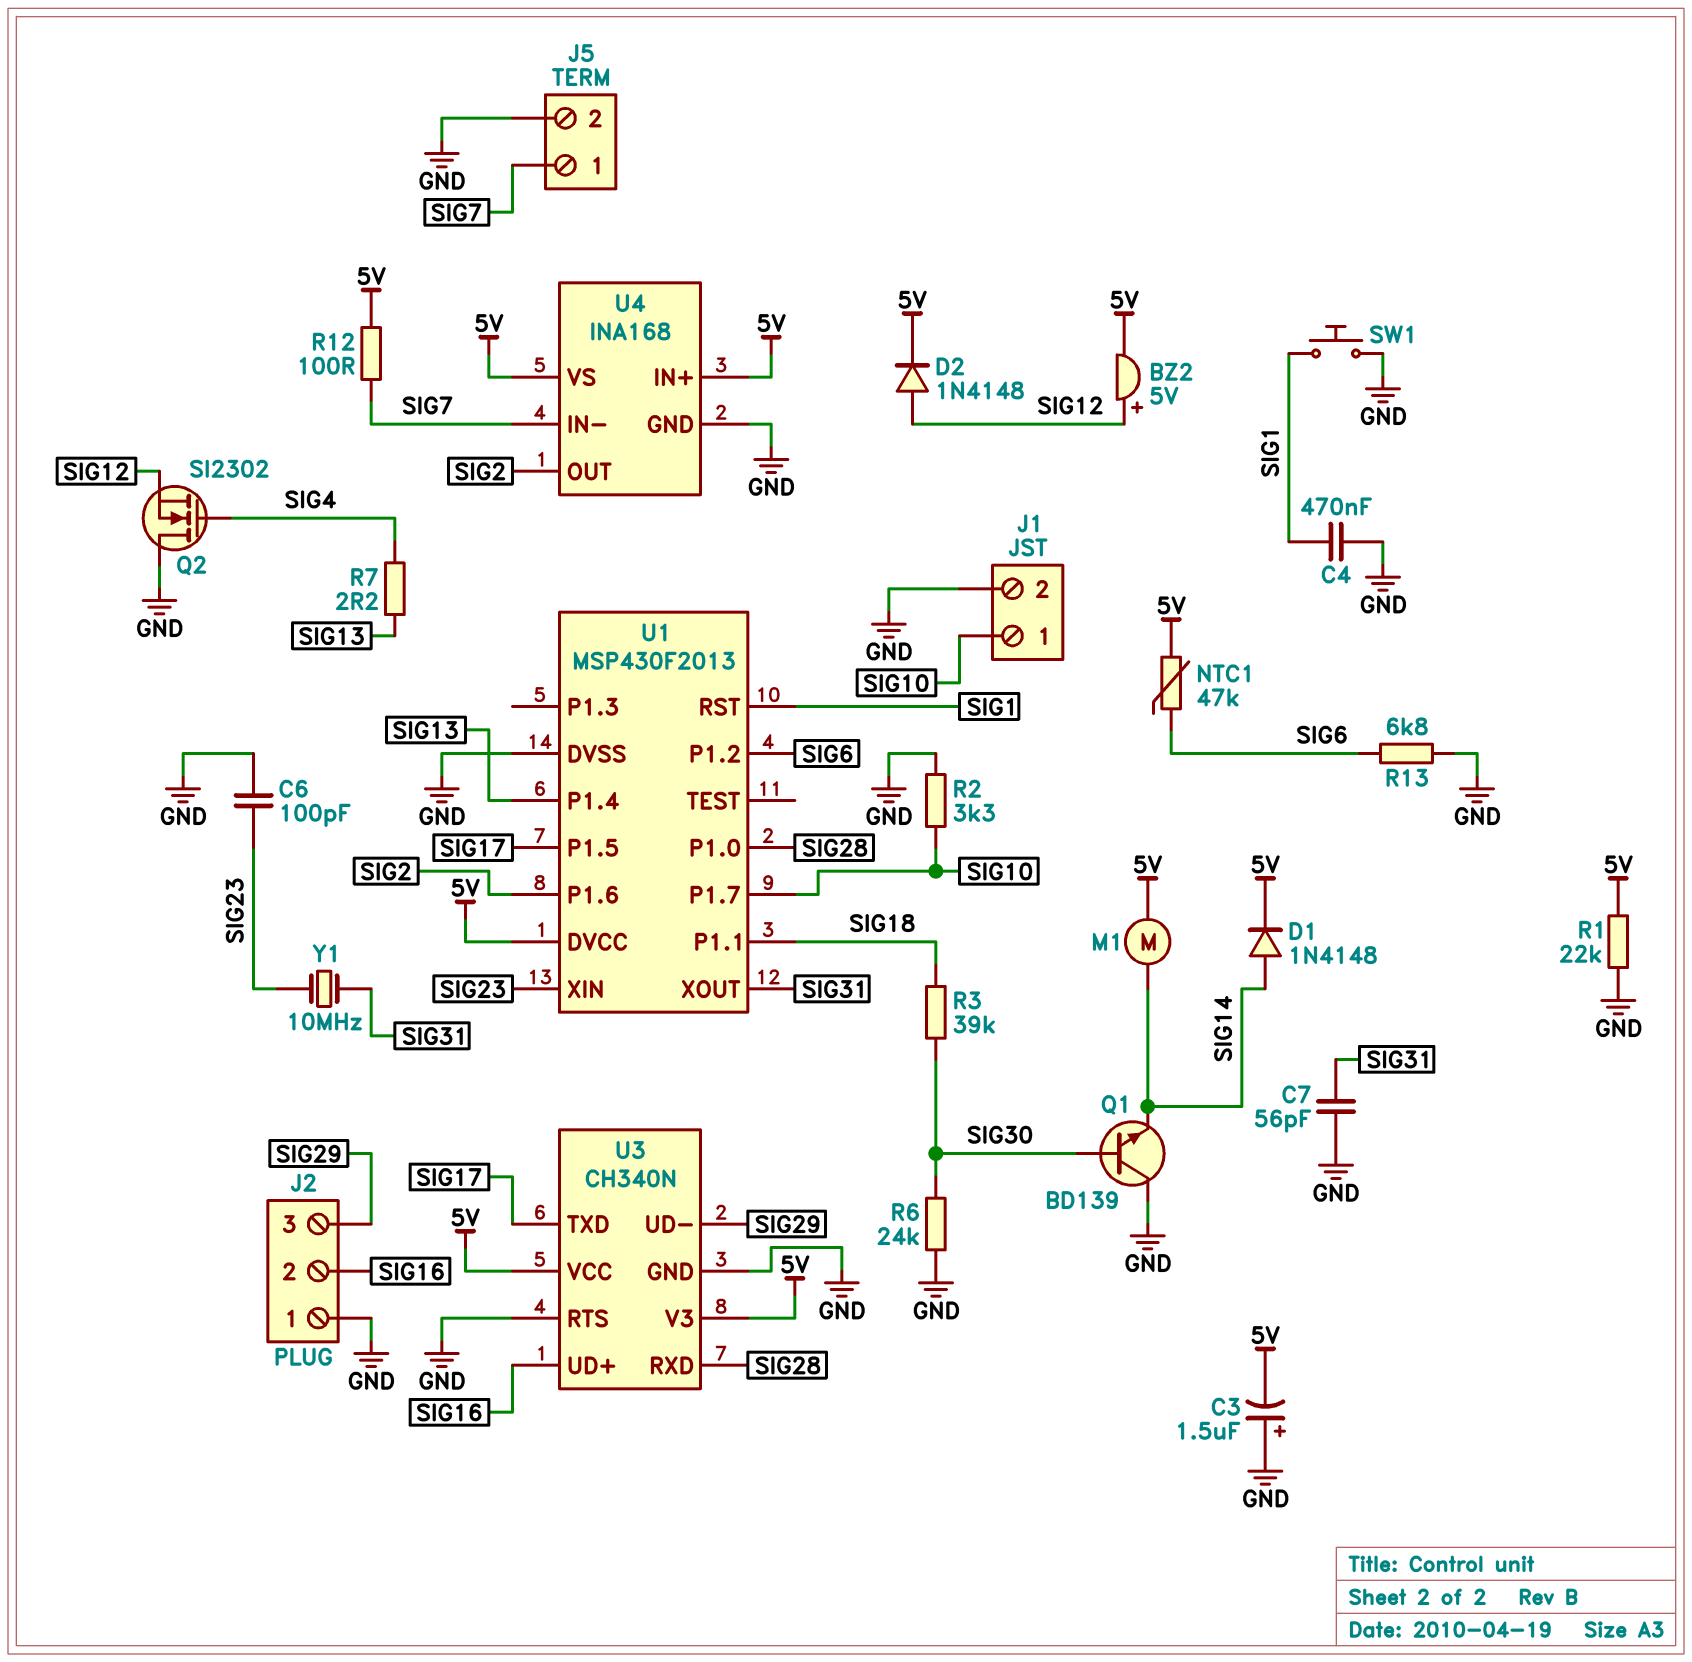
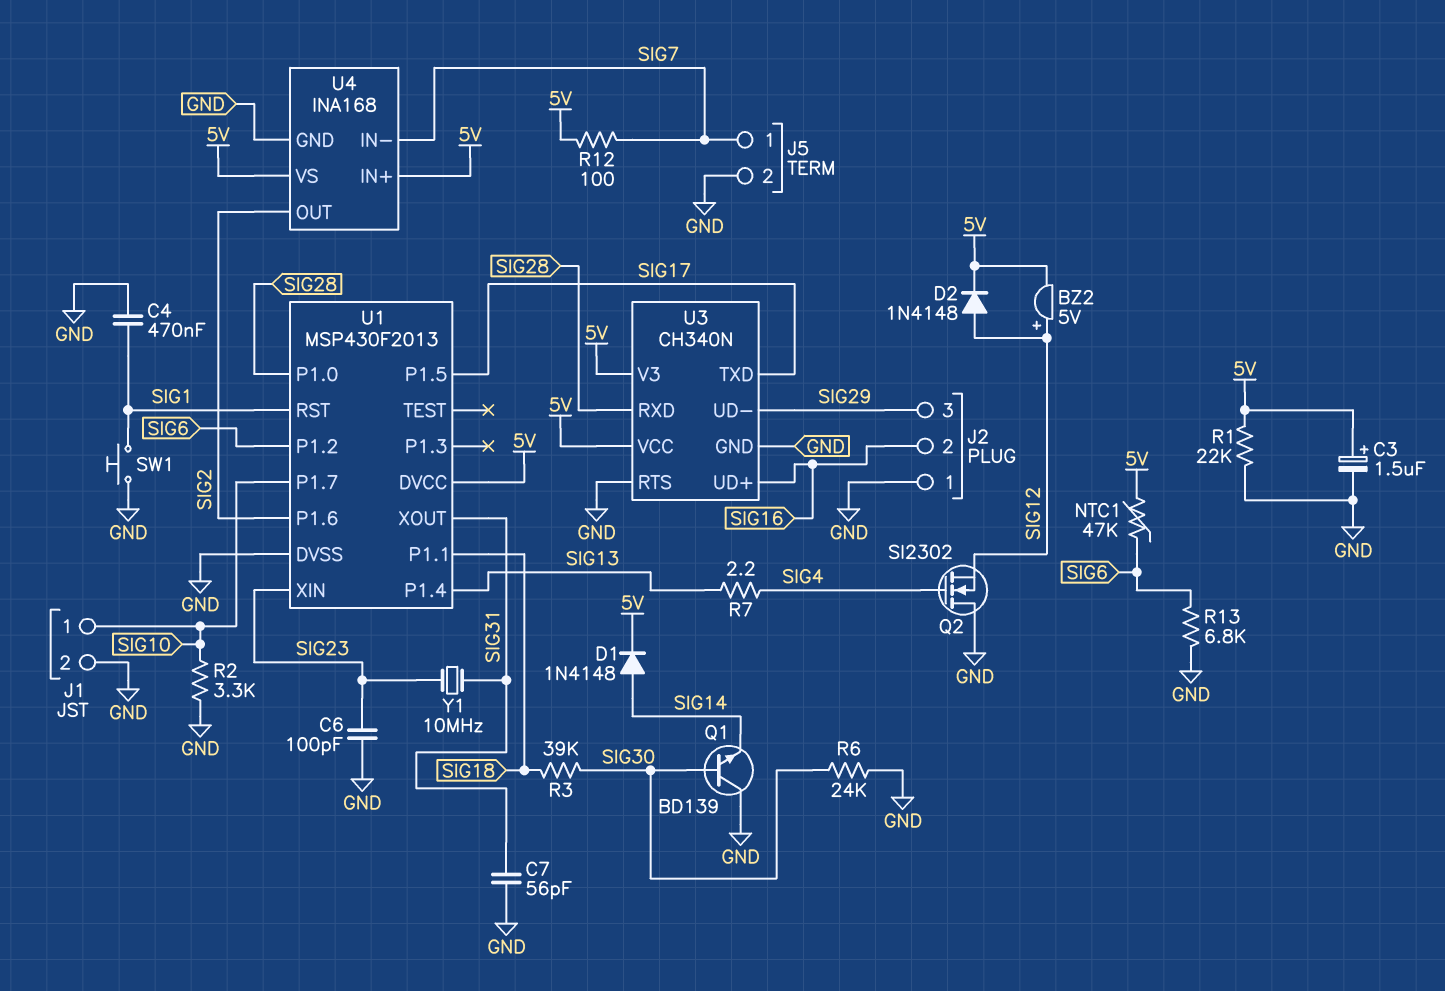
C3: 1.5uF (plus GND, minus 5V) -> 1.5uF (plus 5V, minus GND)
M1: motor (5V, SIG14) -> none

